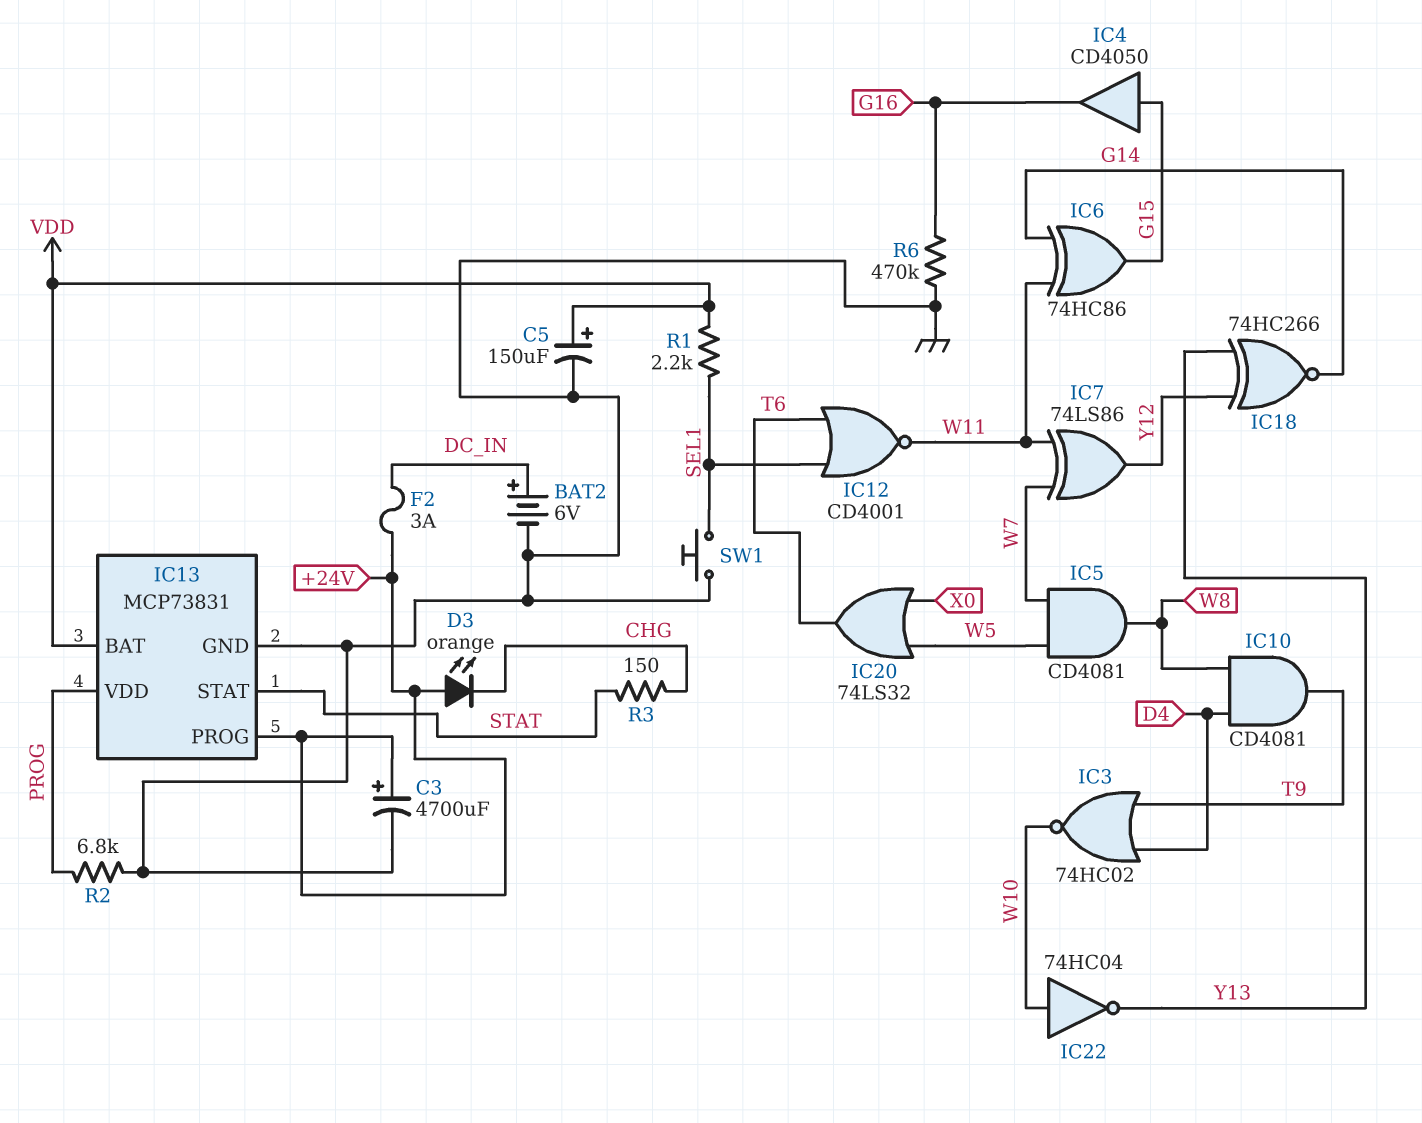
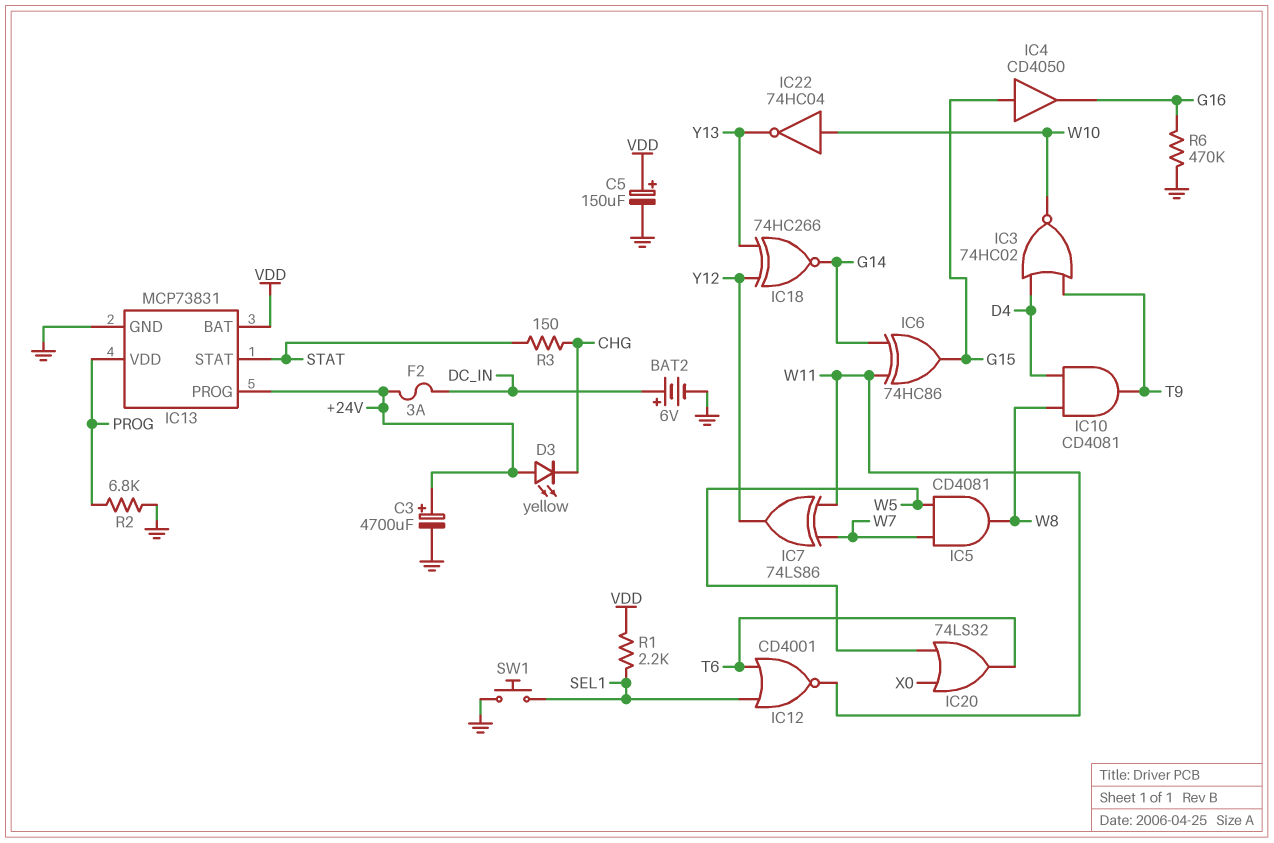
D3: LED orange (A +24V, K CHG) -> LED yellow (A +24V, K CHG)

